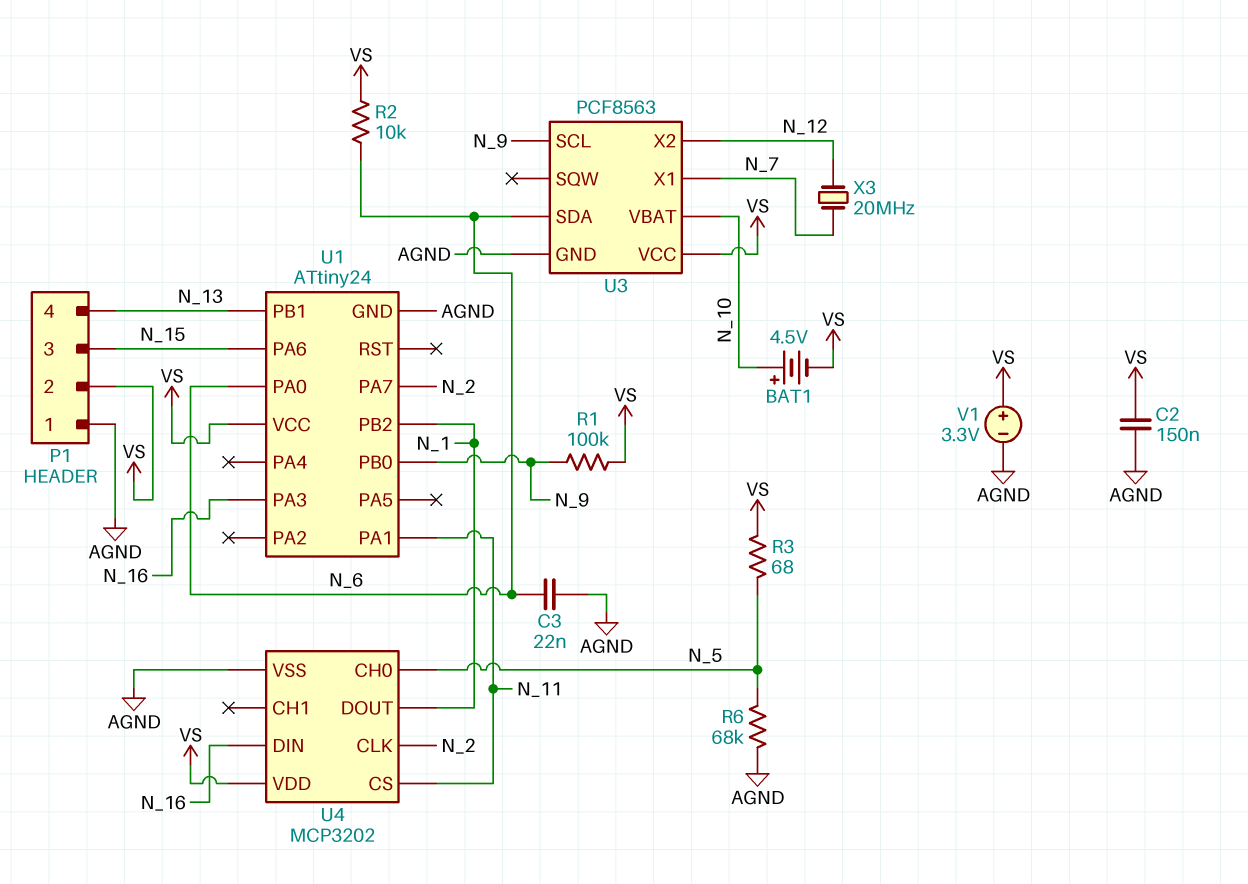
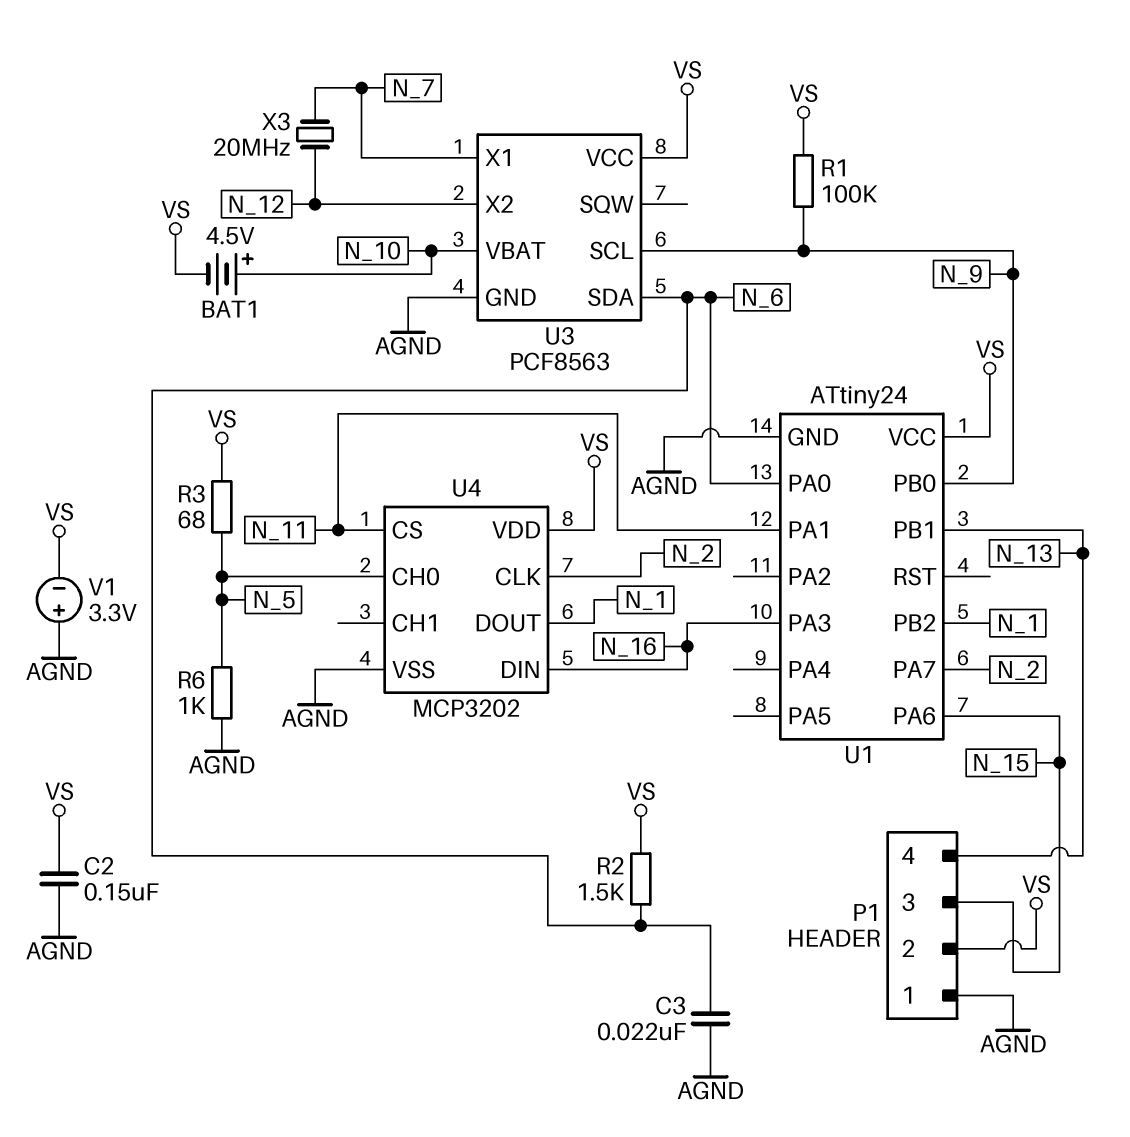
R2: 10k (N_6, VS) -> 1.5k (N_6, VS)
R6: 68k (AGND, N_5) -> 1k (AGND, N_5)
V1: 3.3V (plus VS, minus AGND) -> 3.3V (plus AGND, minus VS)

